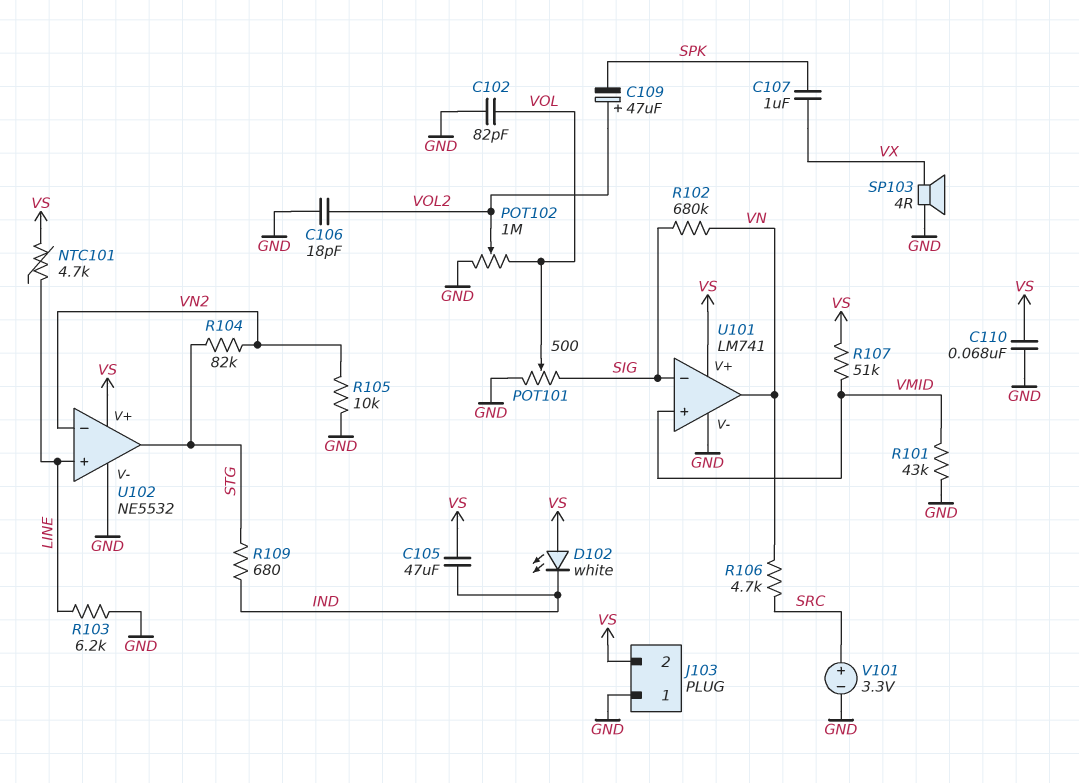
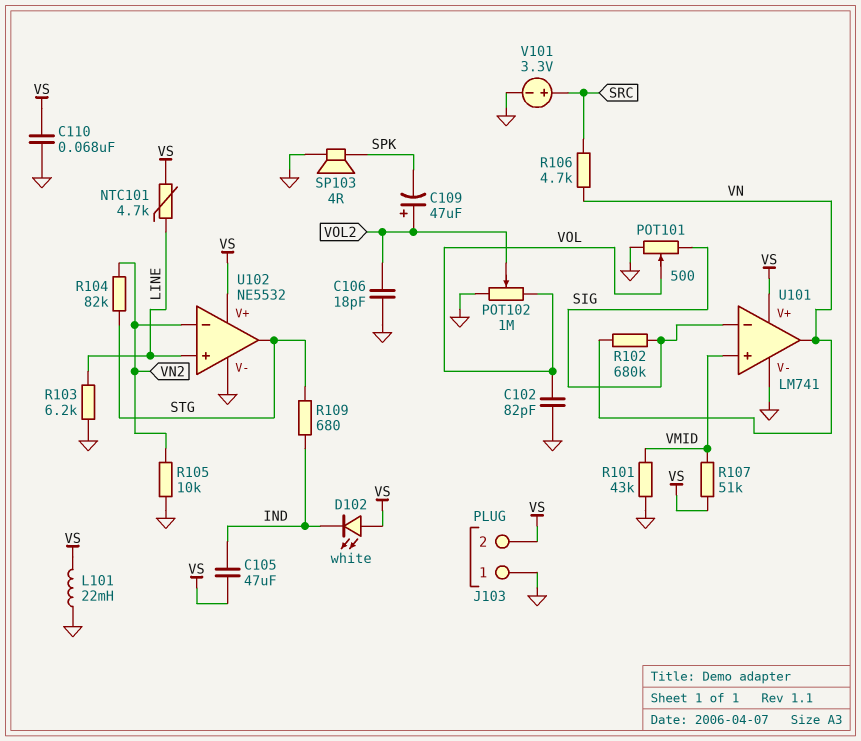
C107: 1uF (SPK, VX) -> none
L101: none -> 22mH (GND, VS)
SP103: speaker 4R (GND, VX) -> speaker 4R (GND, SPK)

